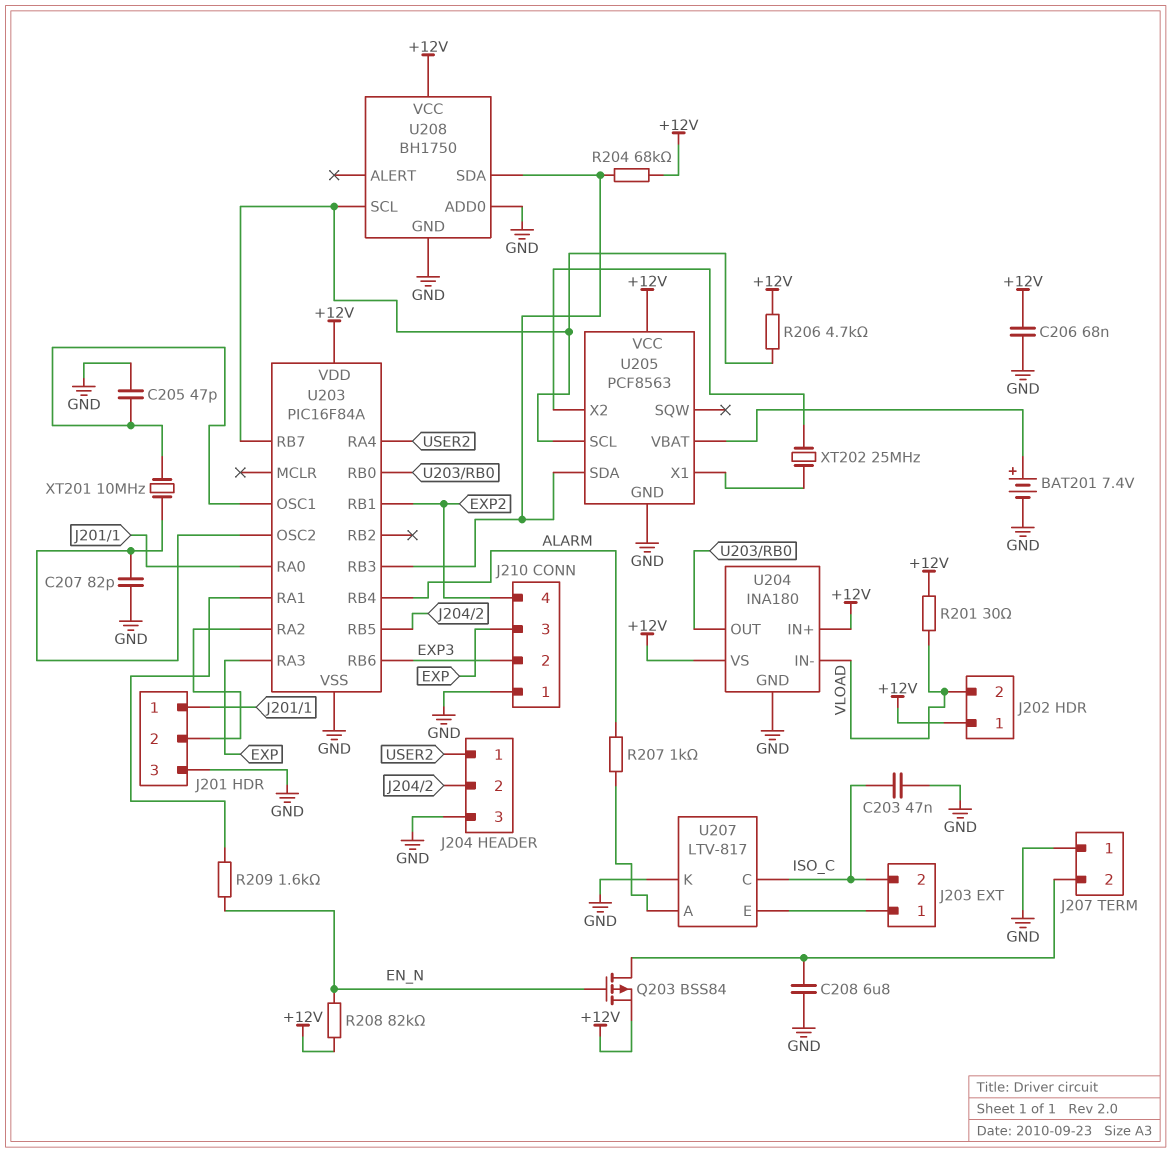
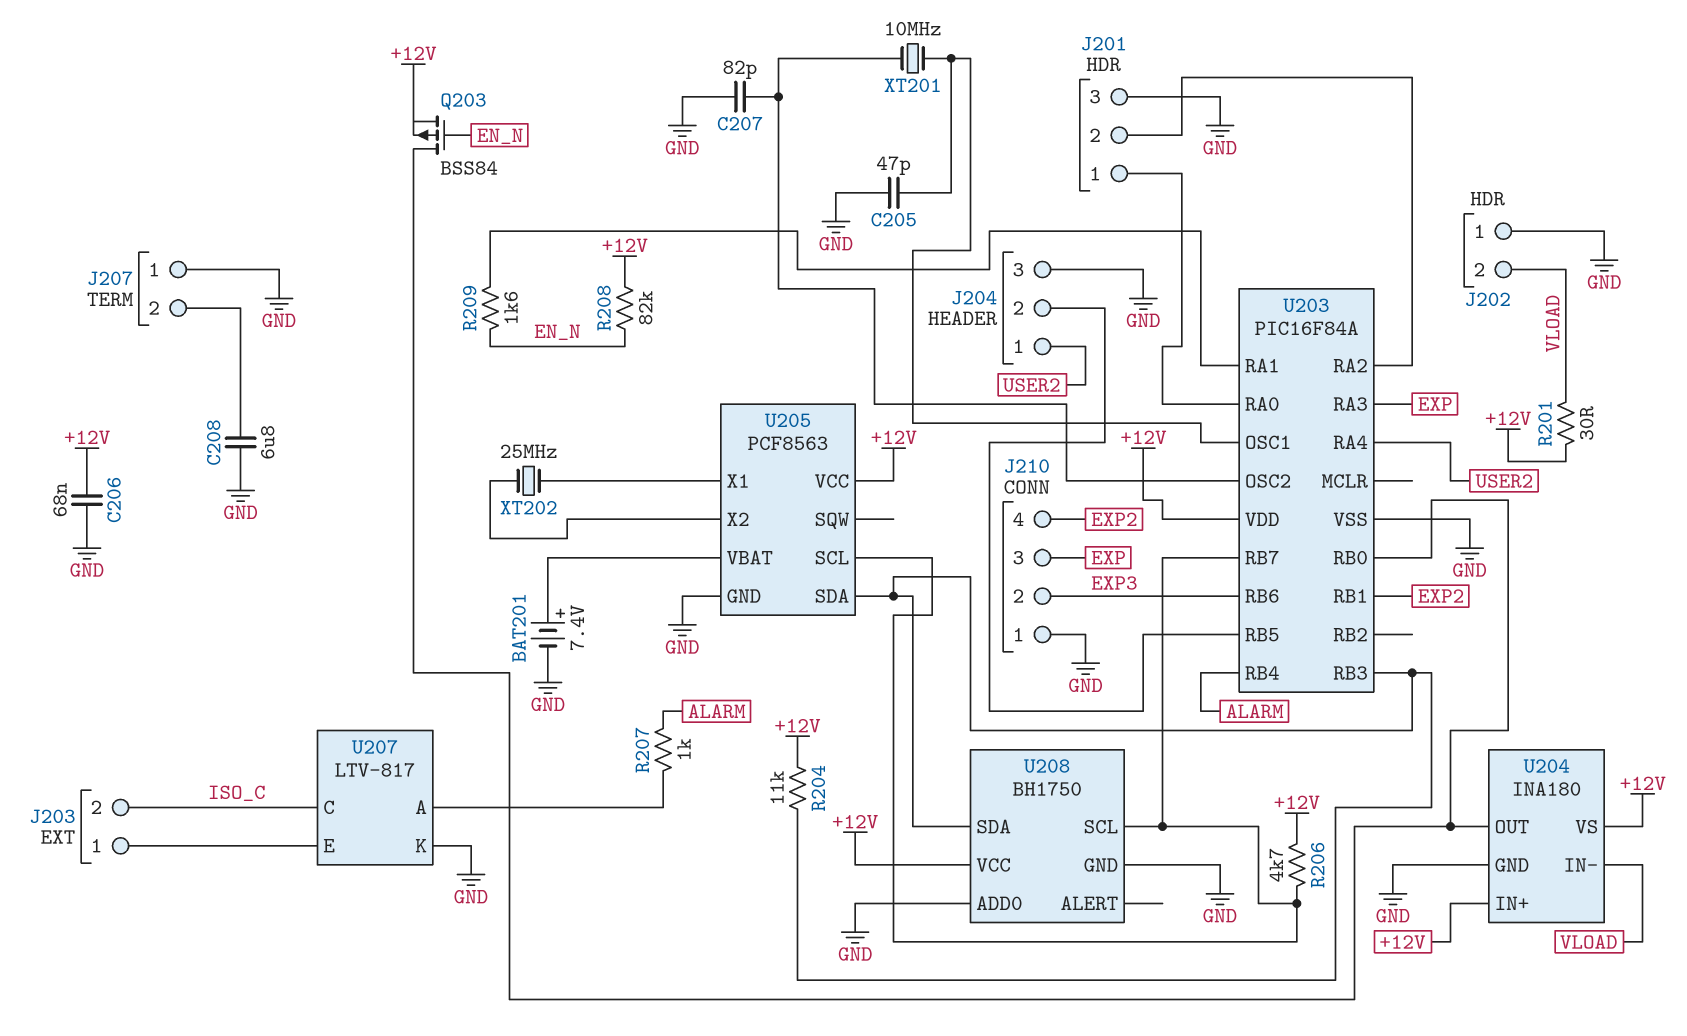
C203: 47nF (GND, ISO_C) -> none
J202 pin 1: +12V -> GND
Q203: PMOS BSS84 (G EN_N, D J207/2, S +12V) -> PMOS BSS84 (G EN_N, D U203/RB0, S +12V)
R204: 68k (+12V, U203/RB3) -> 11k (+12V, U203/RB3)

